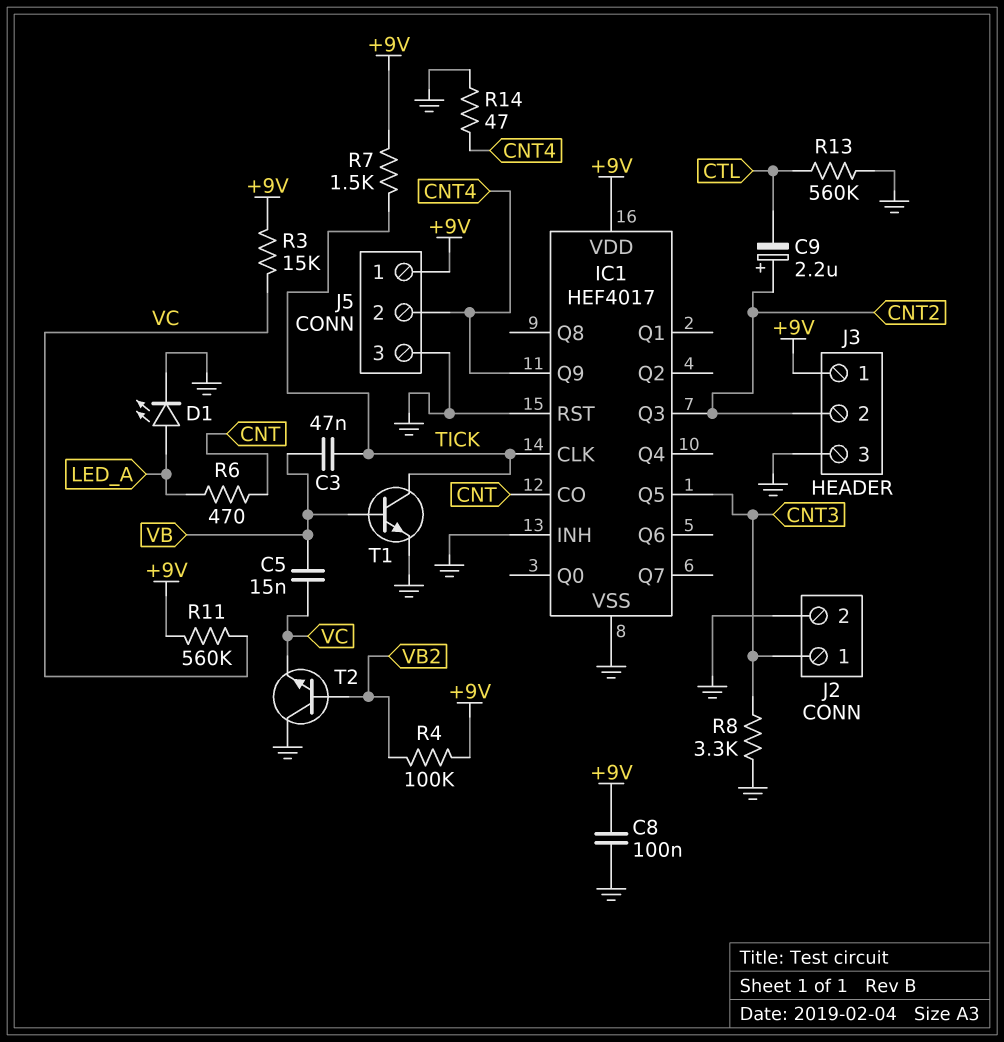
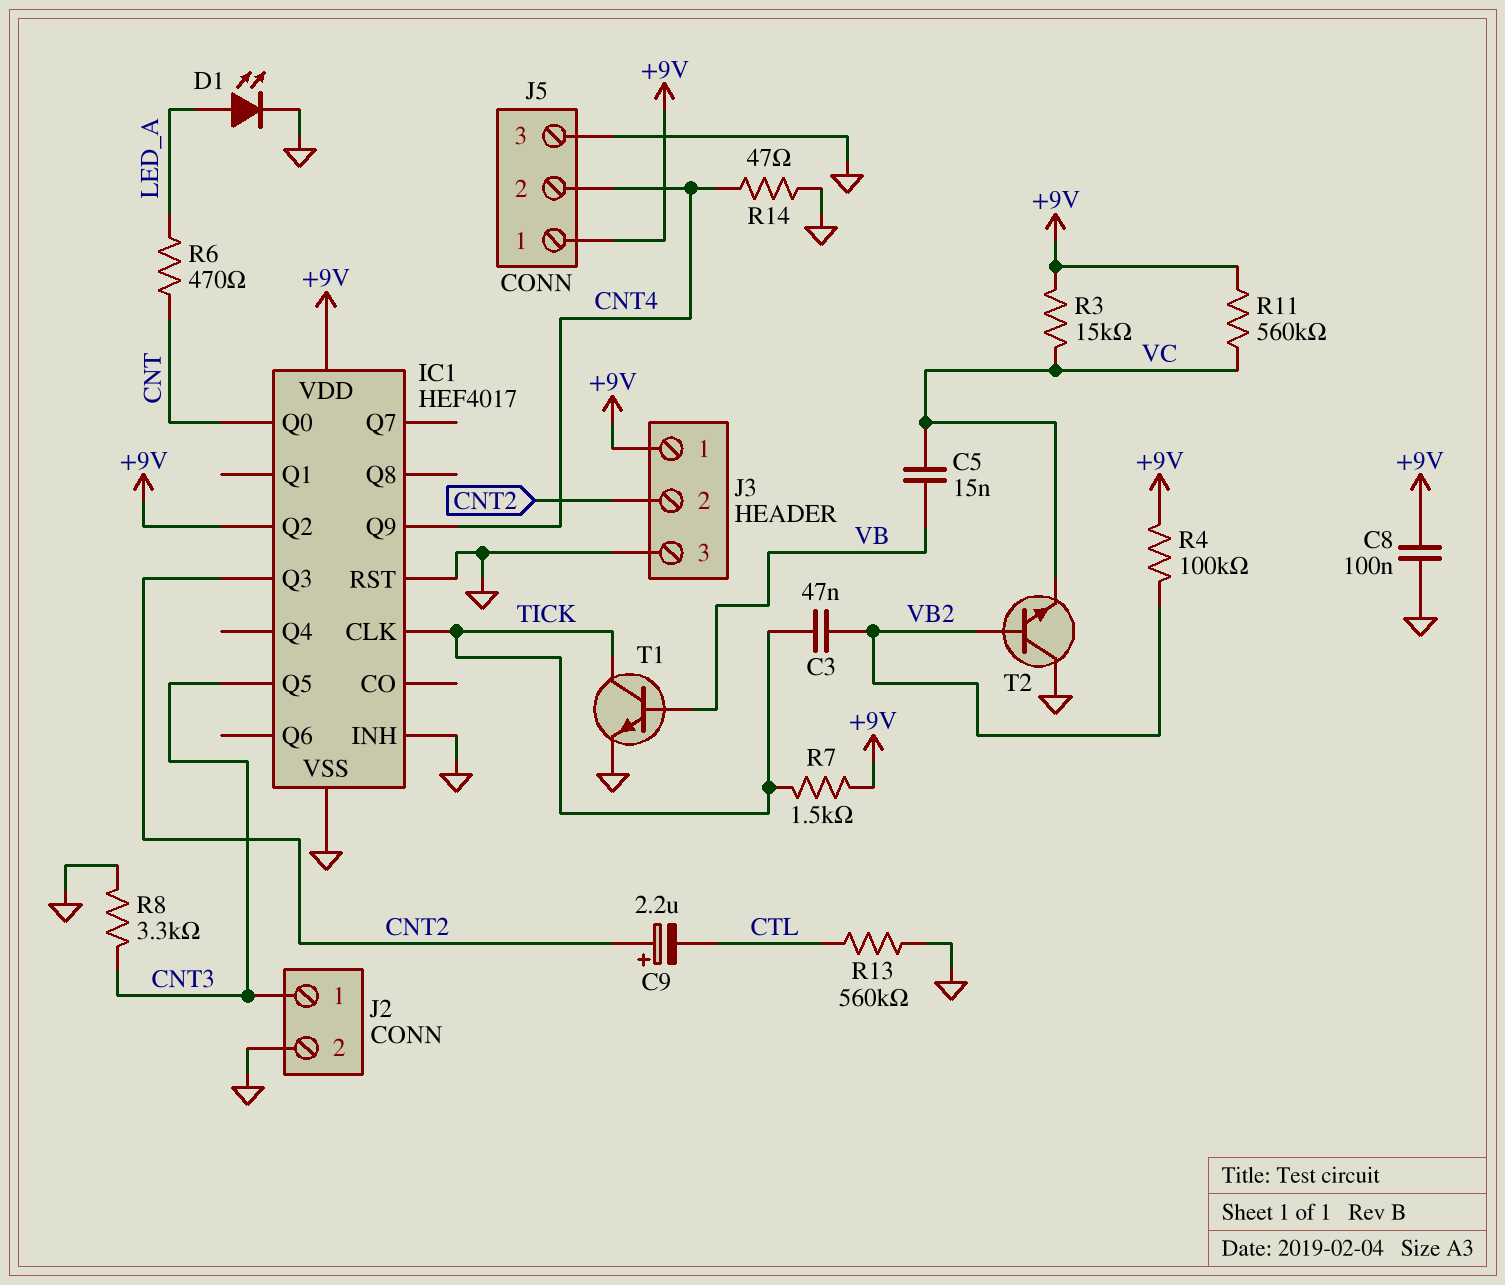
C3: 47nF (TICK, VB) -> 47nF (TICK, VB2)
IC1 pin CO: CNT -> none
IC1 pin Q0: none -> CNT
IC1 pin Q2: none -> +9V

